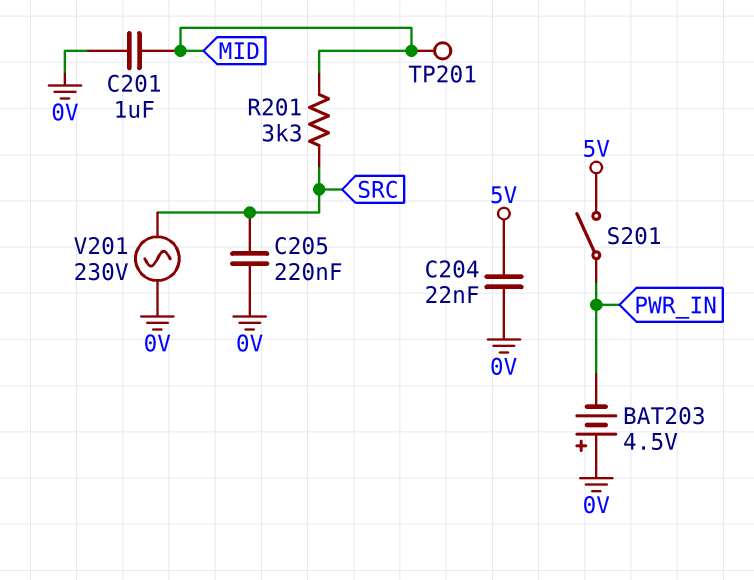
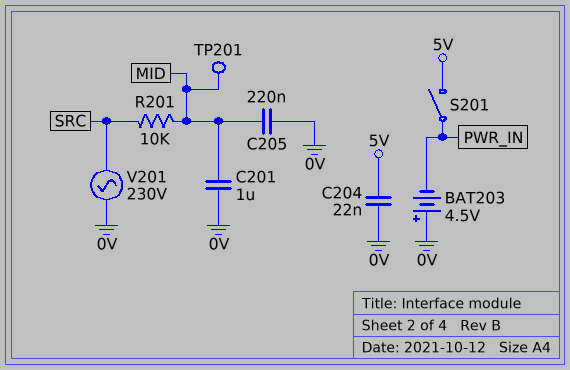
C205: 220nF (0V, SRC) -> 220nF (0V, MID)
R201: 3.3k (MID, SRC) -> 10k (MID, SRC)

